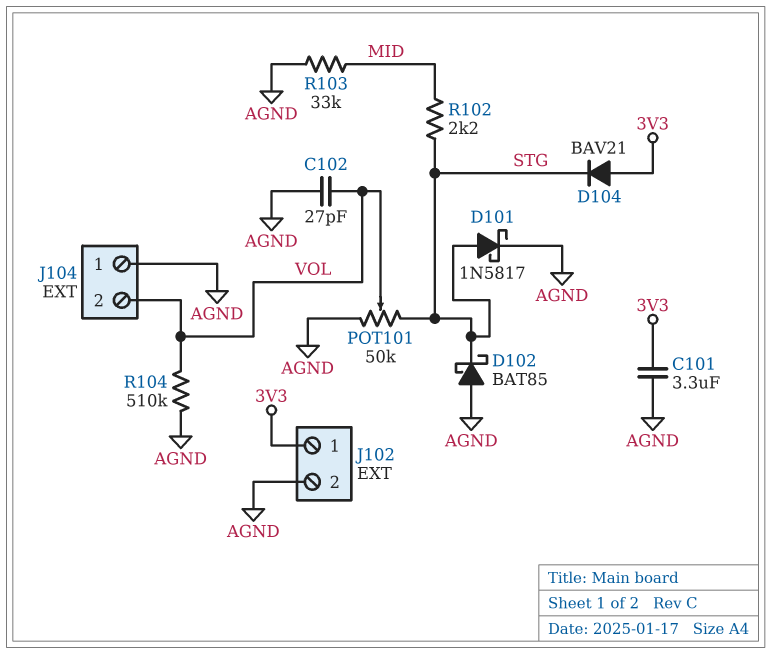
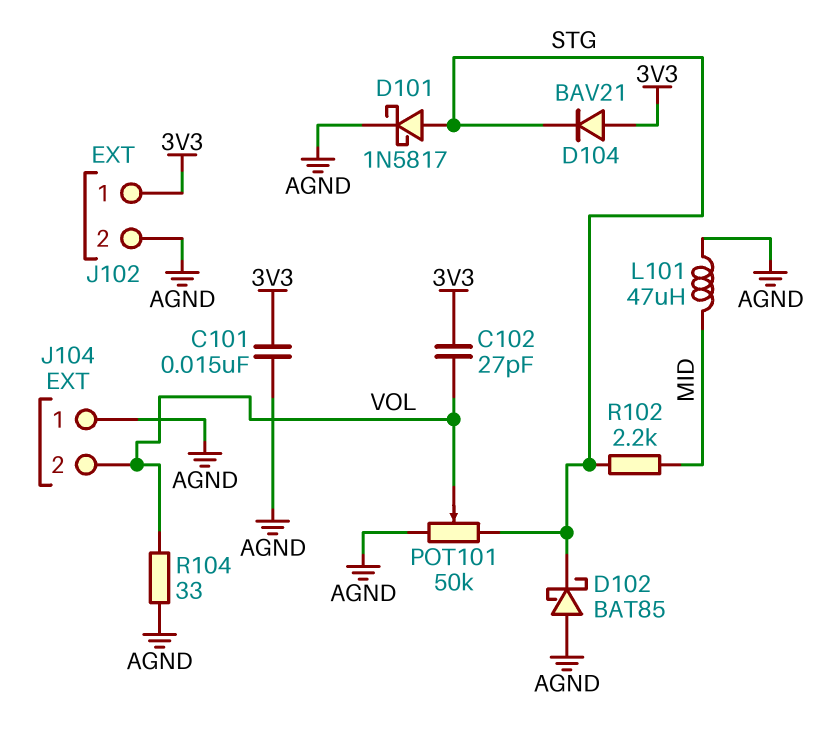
C101: 3.3uF (3V3, AGND) -> 15nF (3V3, AGND)
C102: 27pF (AGND, VOL) -> 27pF (3V3, VOL)
L101: none -> 47uH (AGND, MID)
R103: 33k (AGND, MID) -> none
R104: 510k (AGND, VOL) -> 33 (AGND, VOL)

